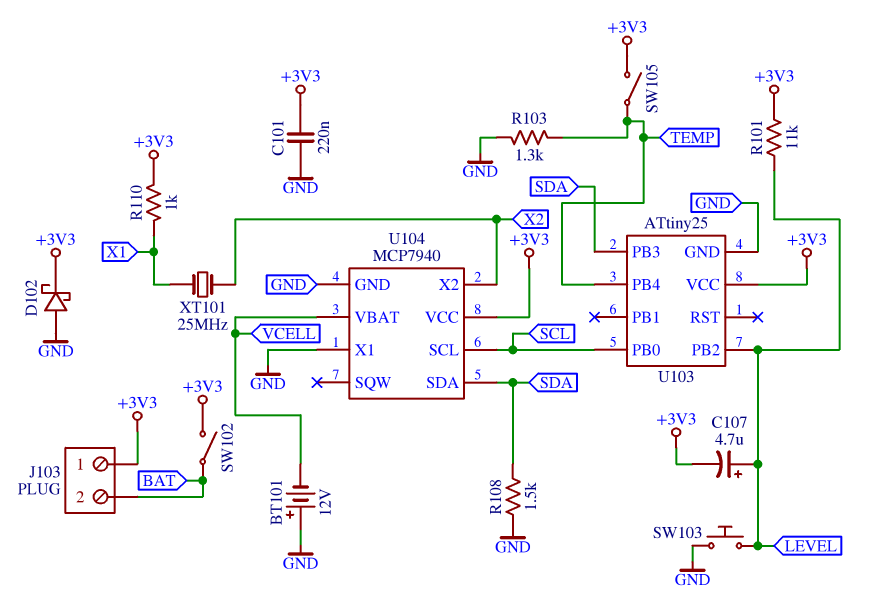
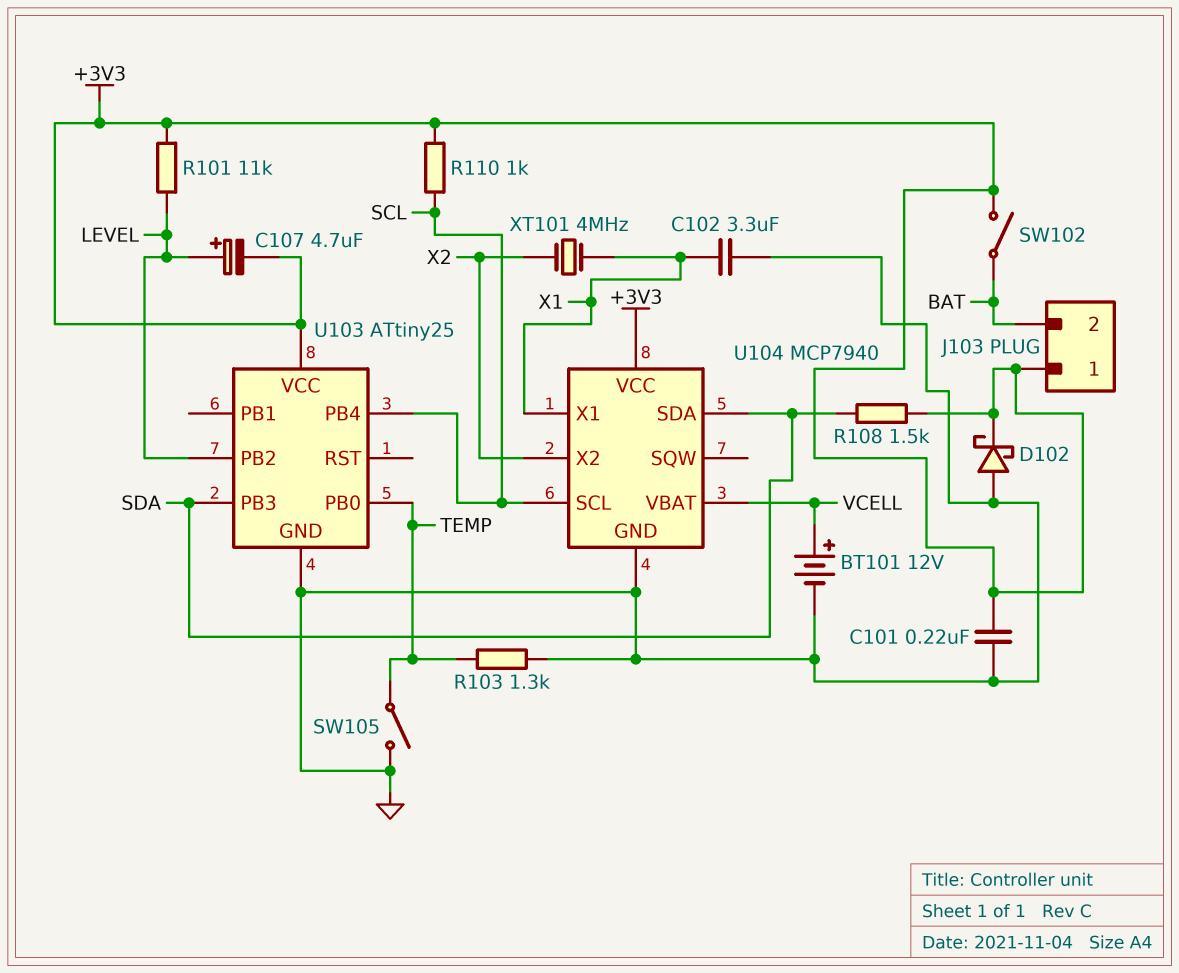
BT101: 12V (plus GND, minus VCELL) -> 12V (plus VCELL, minus GND)
C102: none -> 3.3uF (GND, X1)
R108: 1.5k (GND, SDA) -> 1.5k (+3V3, SDA)
R110: 1k (+3V3, X1) -> 1k (+3V3, SCL)
SW103: button (GND, LEVEL) -> none
SW105: switch (+3V3, TEMP) -> switch (GND, TEMP)
U103 pin PB0: SCL -> TEMP
U103 pin PB4: TEMP -> SCL
U104 pin X1: GND -> X1
XT101: 25MHz (X1, X2) -> 4MHz (X1, X2)

